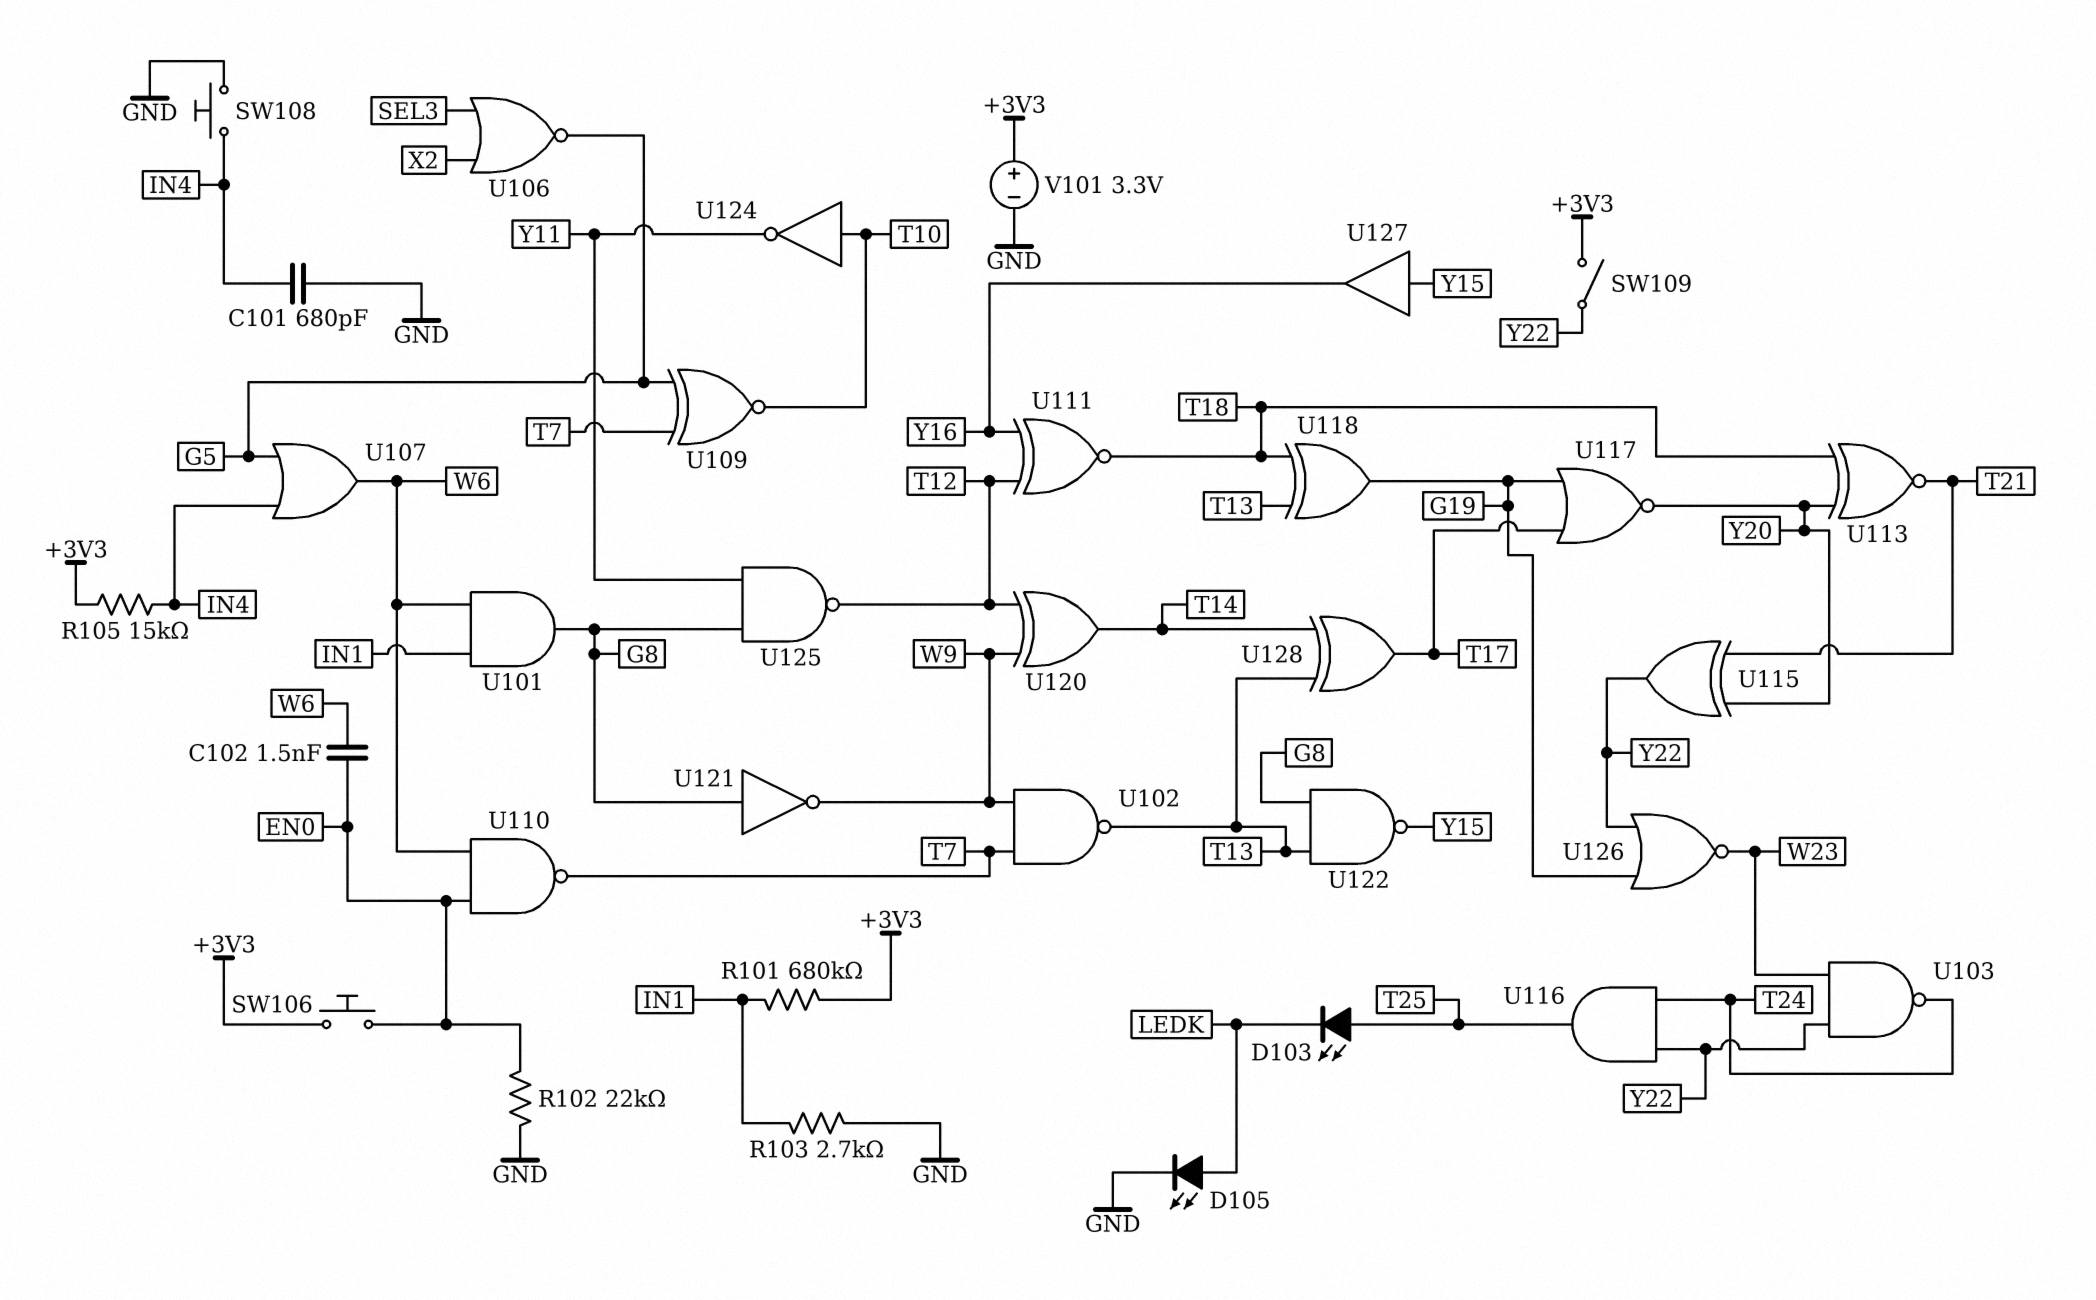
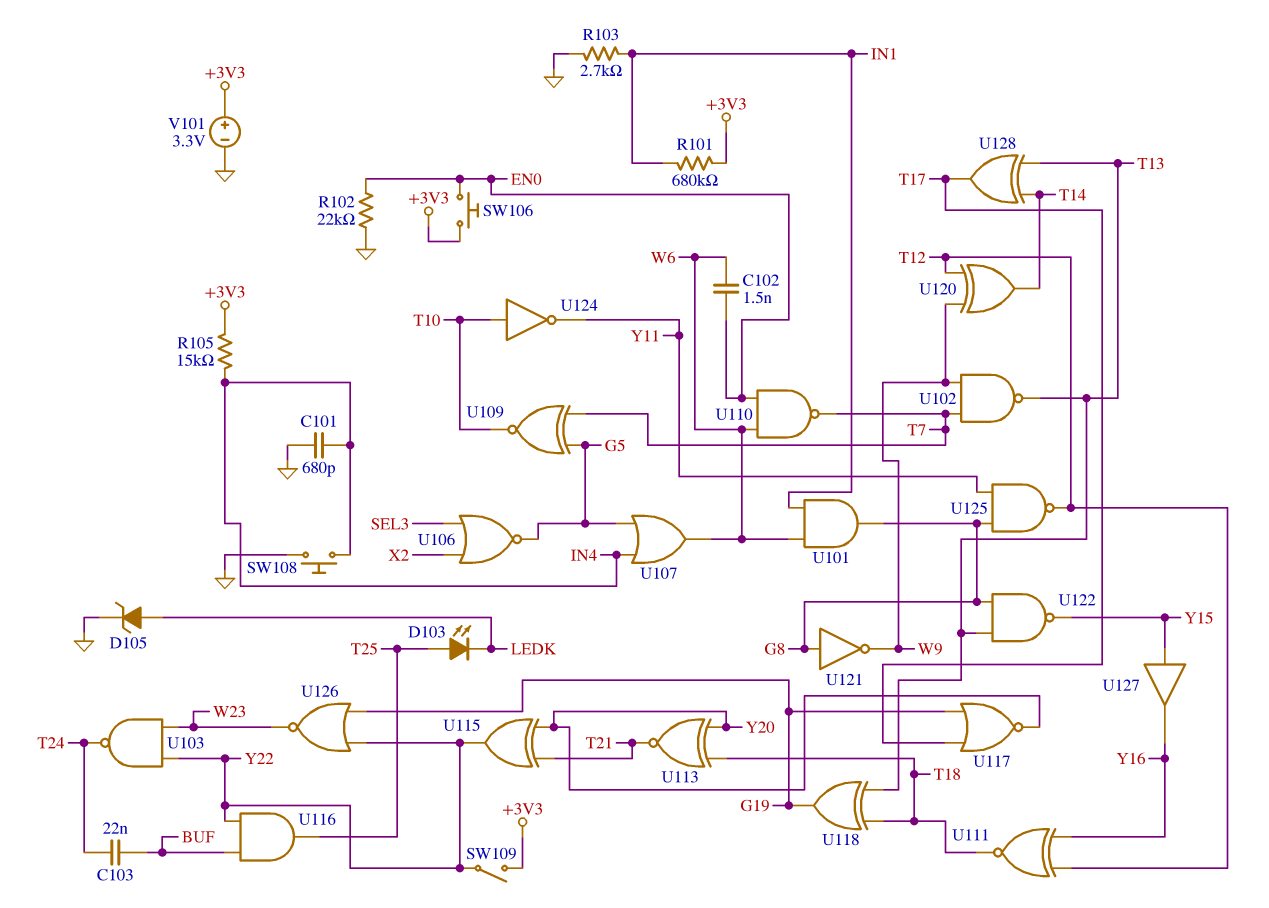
C103: none -> 22nF (BUF, T24)
D105: LED (A LEDK, K GND) -> zener (A LEDK, K GND)
U116: AND (in T24, in Y22, out T25) -> AND (in BUF, in Y22, out T25)

